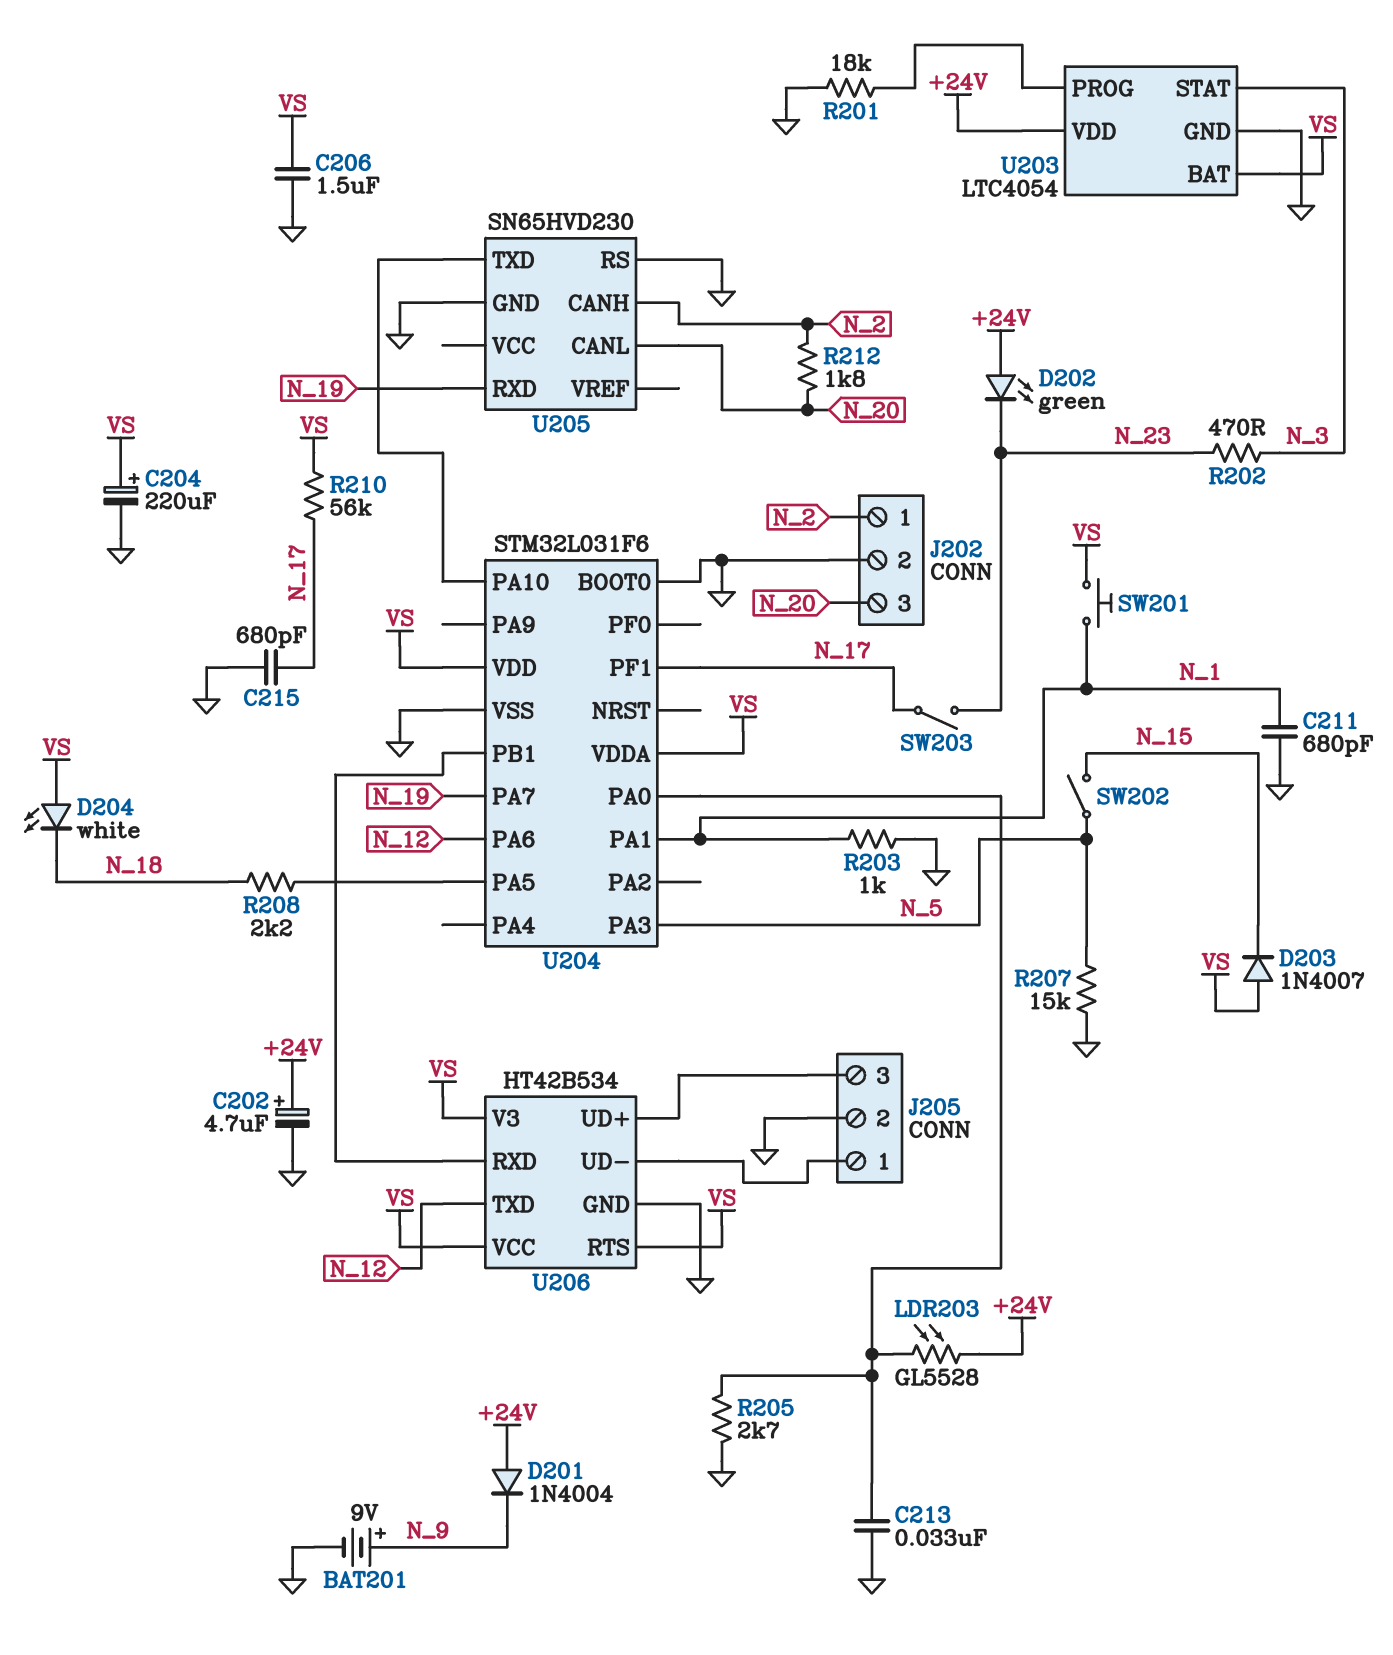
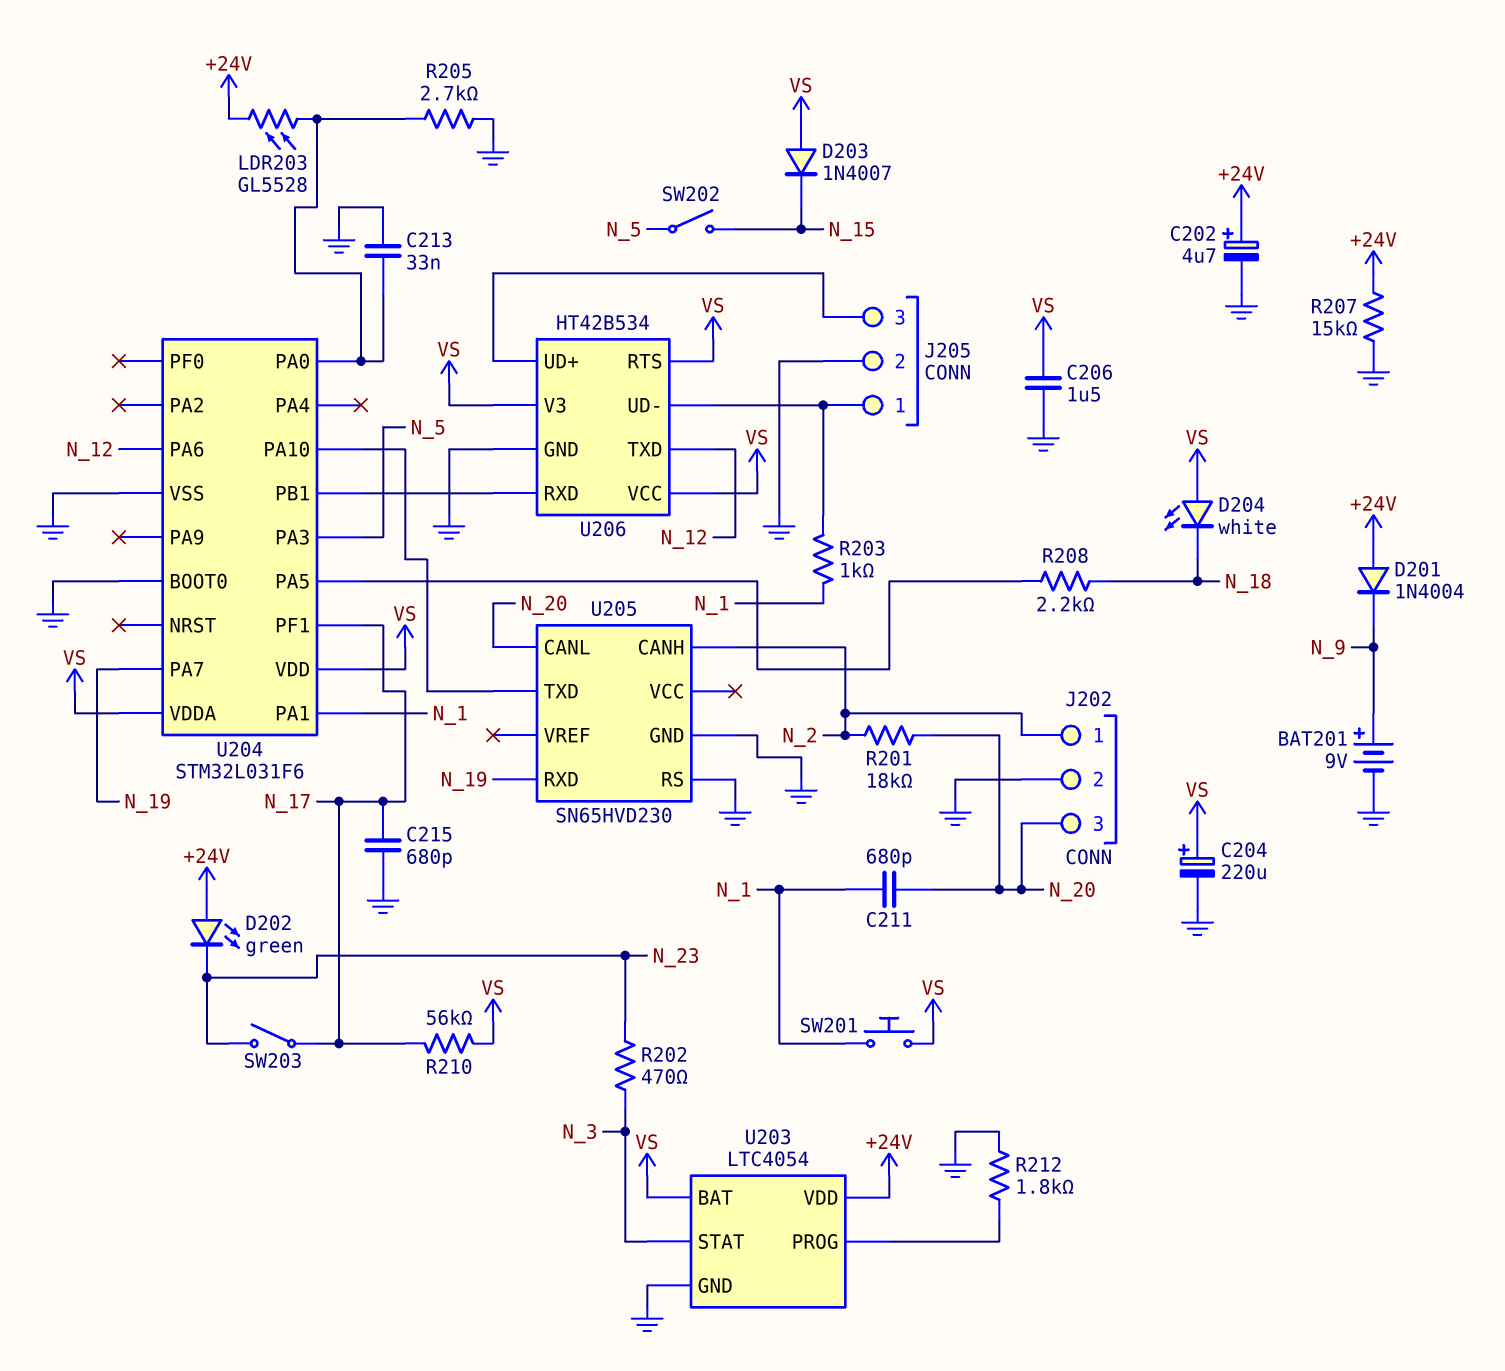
C211: 680pF (GND, N_1) -> 680pF (N_1, N_20)
R201: 18k (GND, U203/PROG) -> 18k (N_2, N_20)
R203: 1k (GND, N_1) -> 1k (J205/1, N_1)
R207: 15k (GND, N_5) -> 15k (+24V, GND)
R212: 1.8k (N_2, N_20) -> 1.8k (GND, U203/PROG)

